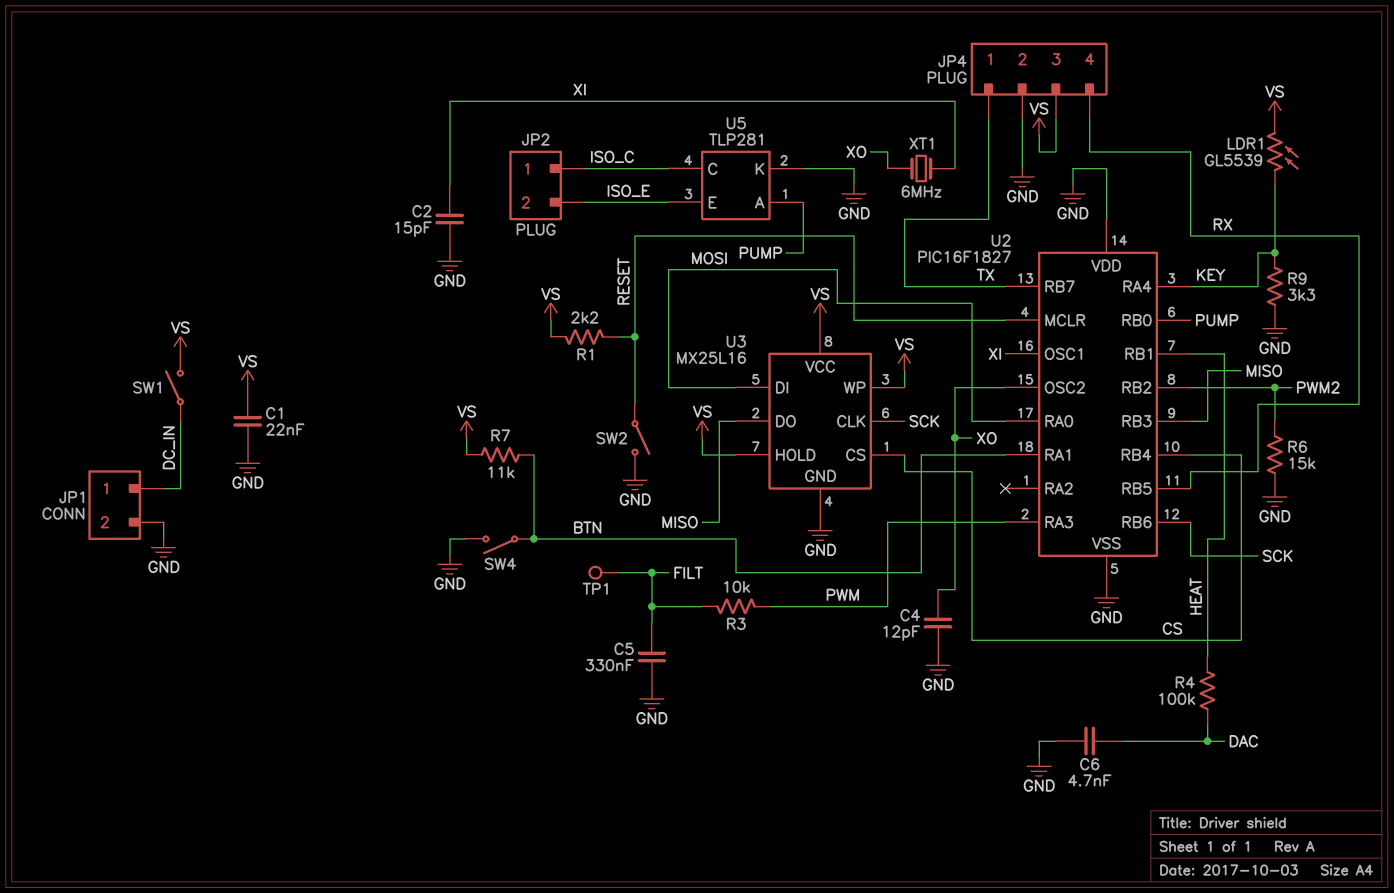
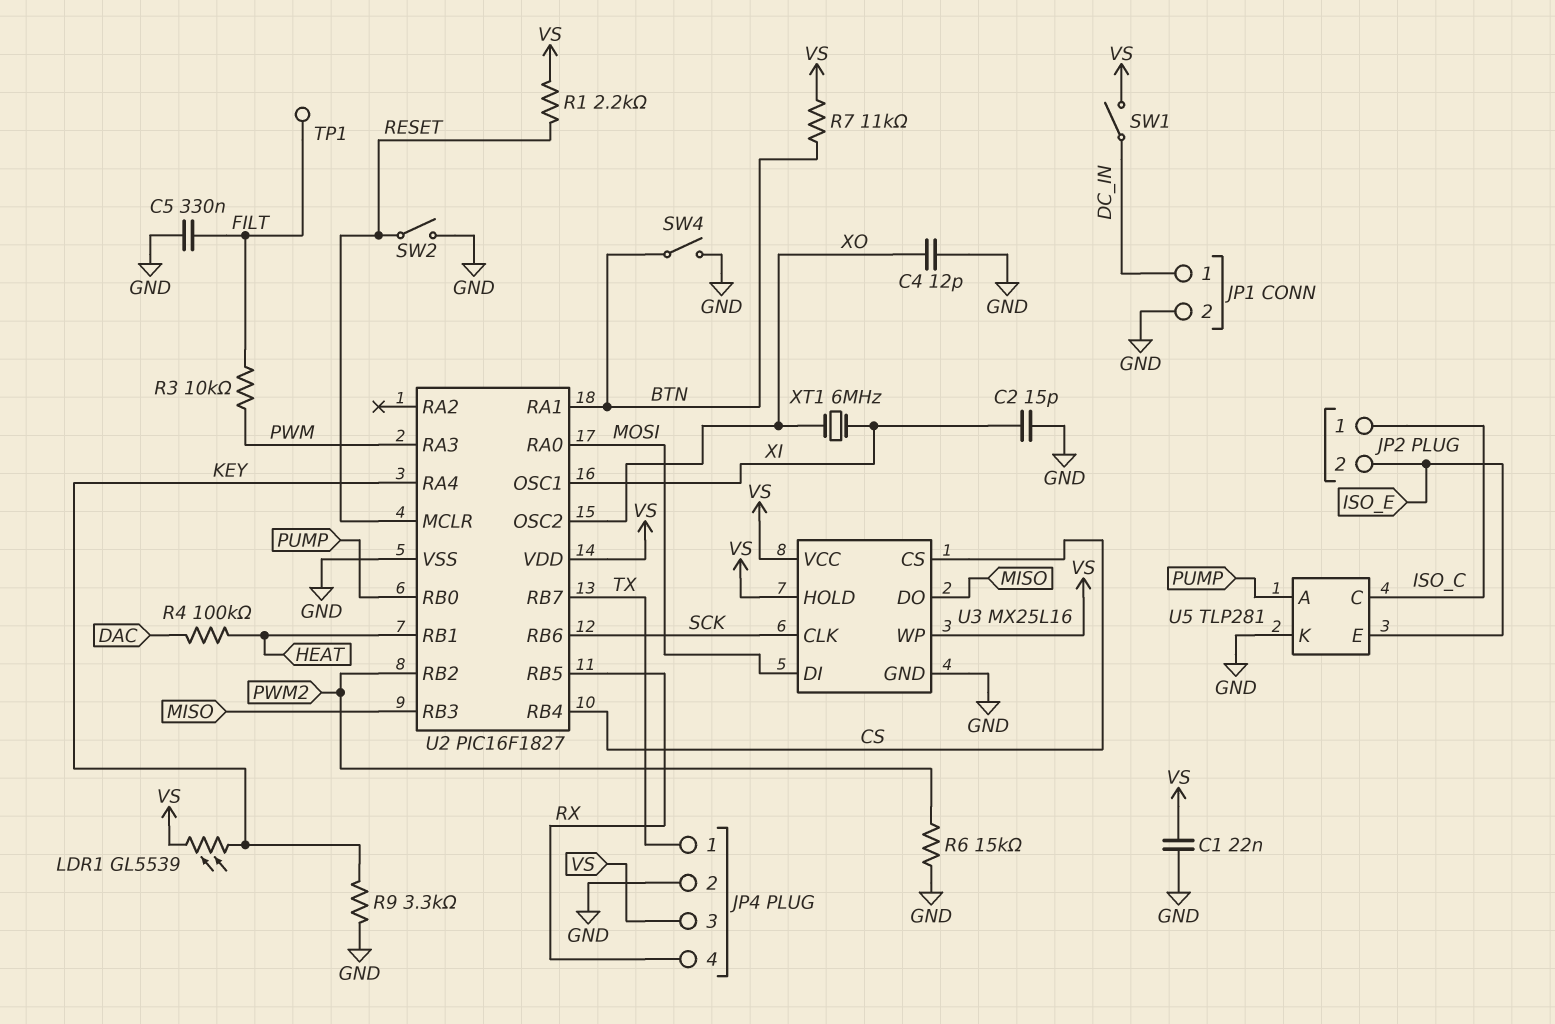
C6: 4.7nF (DAC, GND) -> none
U2 pin VDD: GND -> VS

